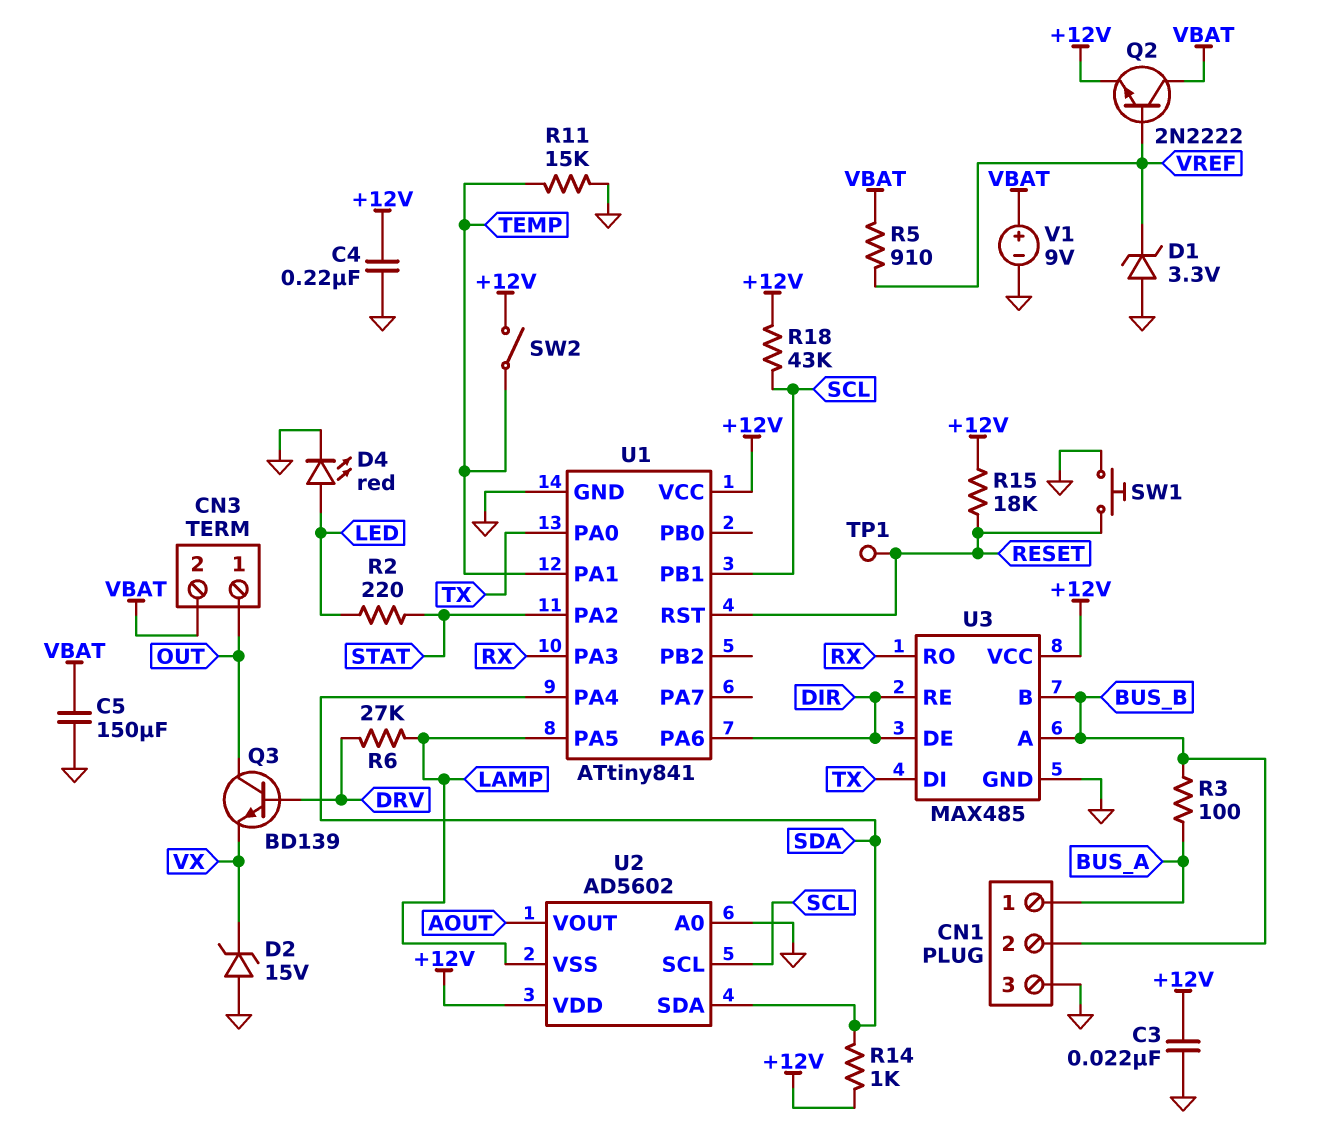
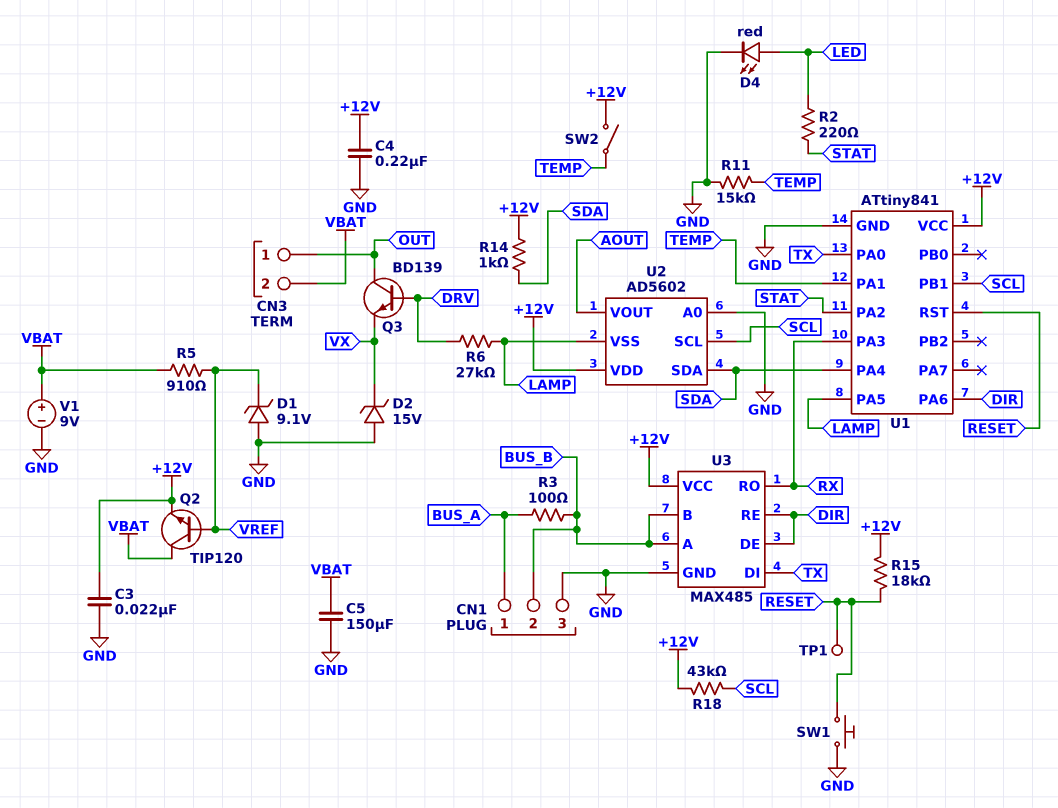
D1: zener 3.3V (A GND, K VREF) -> zener 9.1V (A GND, K VREF)
Q2: NPN 2N2222 (B VREF, C VBAT, E +12V) -> NPN TIP120 (B VREF, C VBAT, E +12V)

